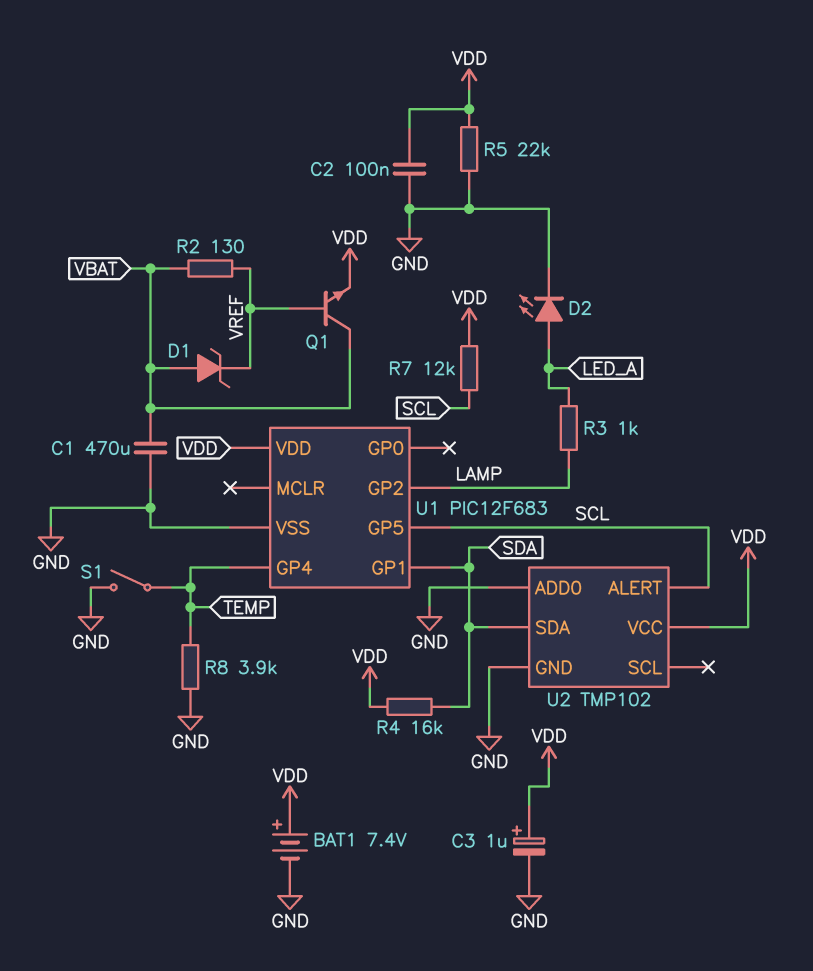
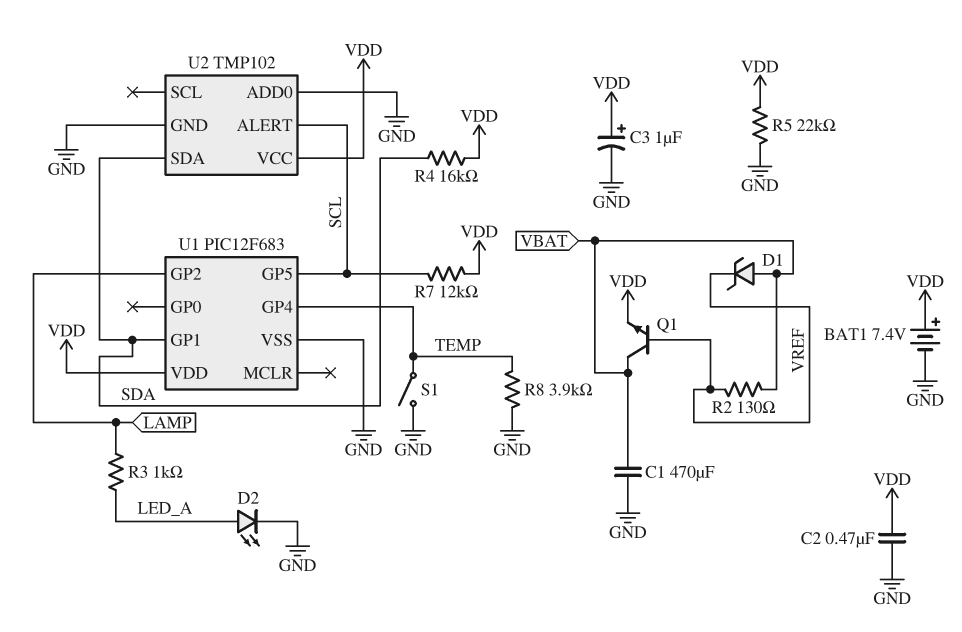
C2: 100nF (GND, VDD) -> 470nF (GND, VDD)

